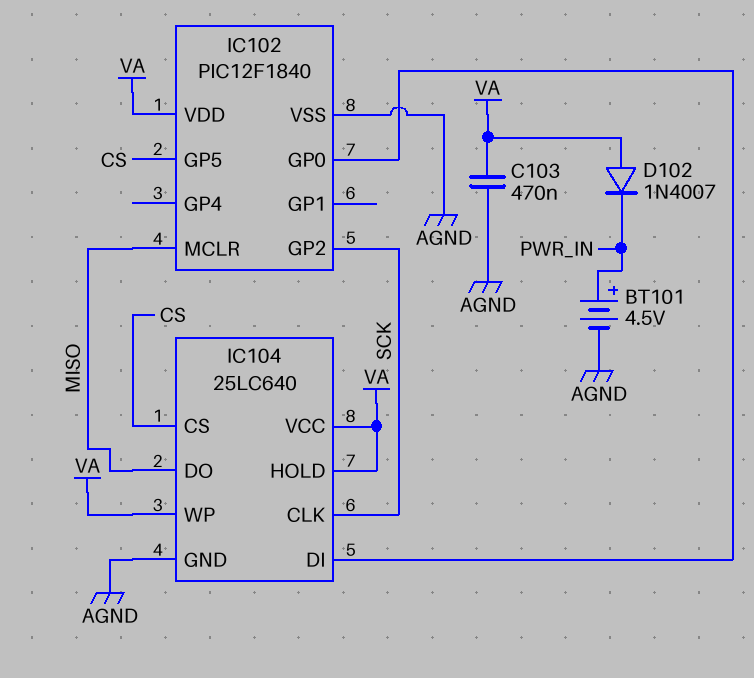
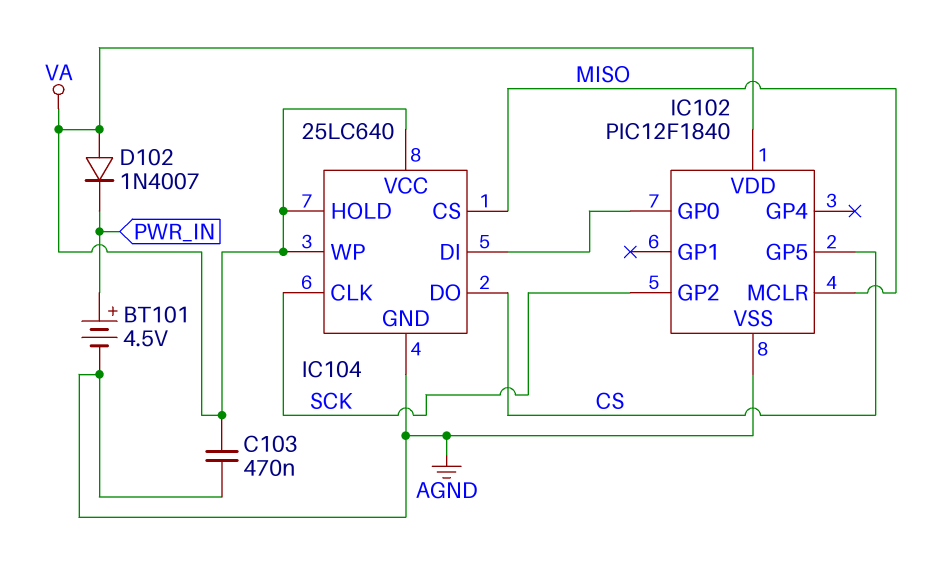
IC104 pin CS: CS -> MISO
IC104 pin DO: MISO -> CS

